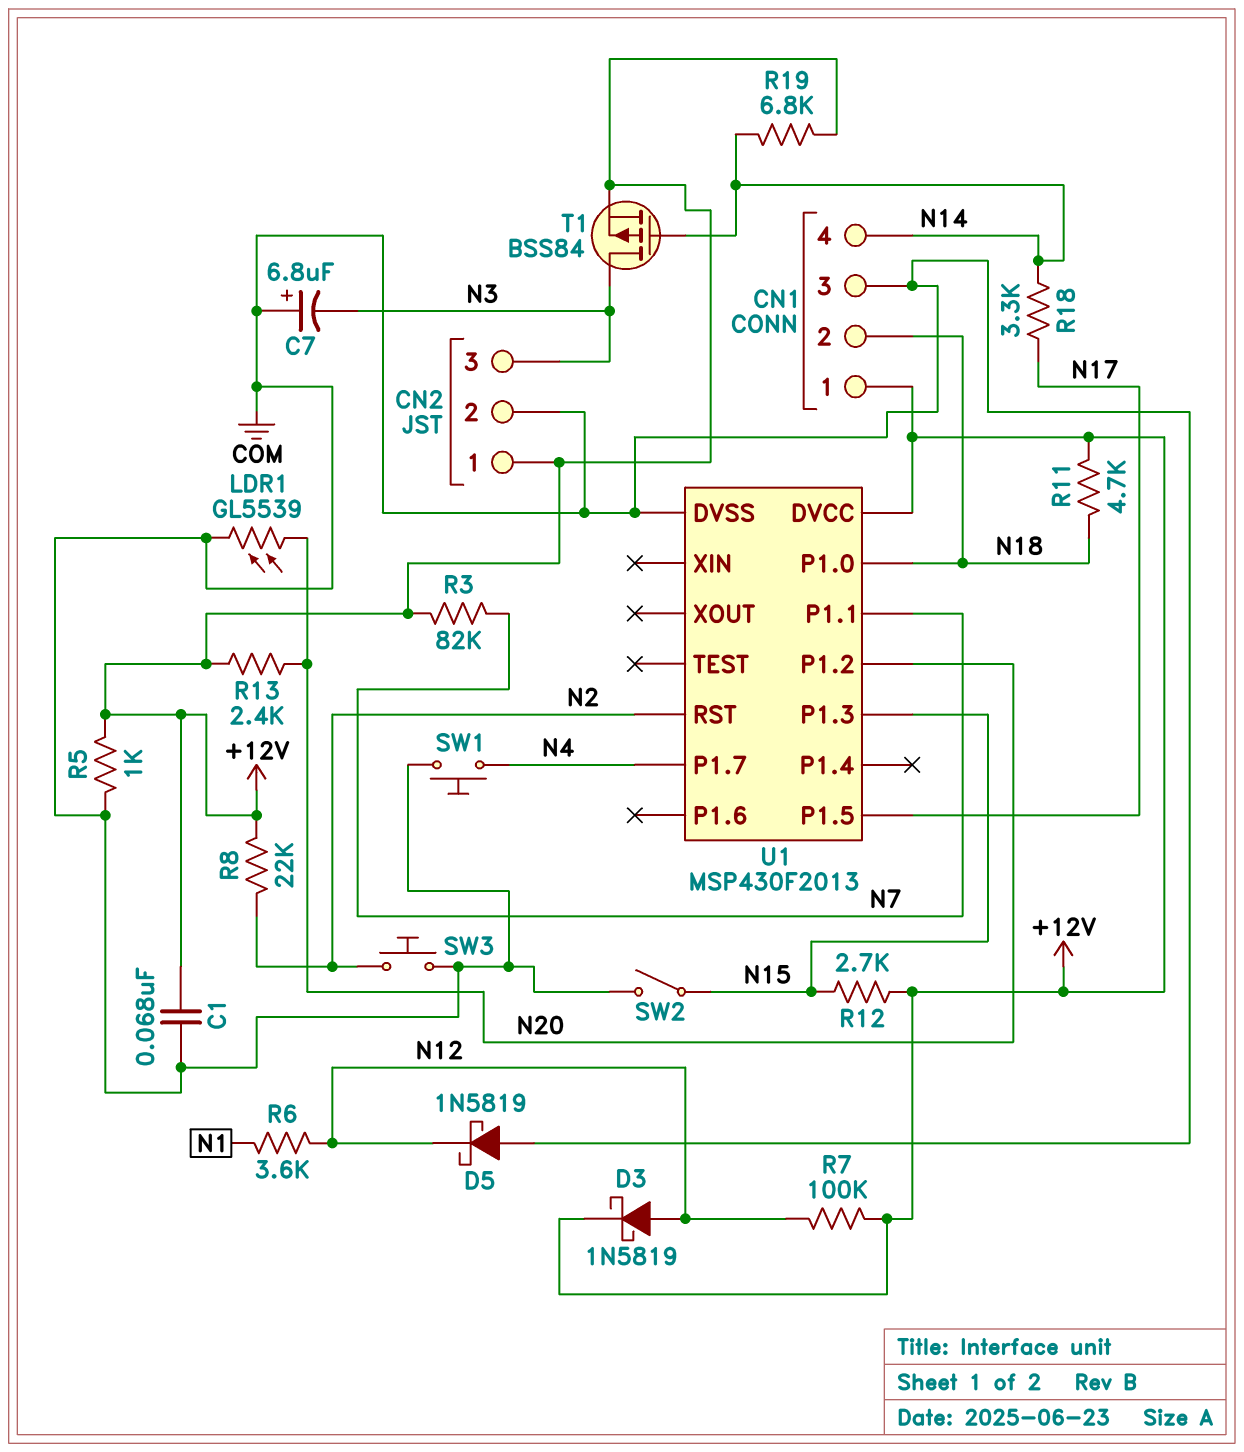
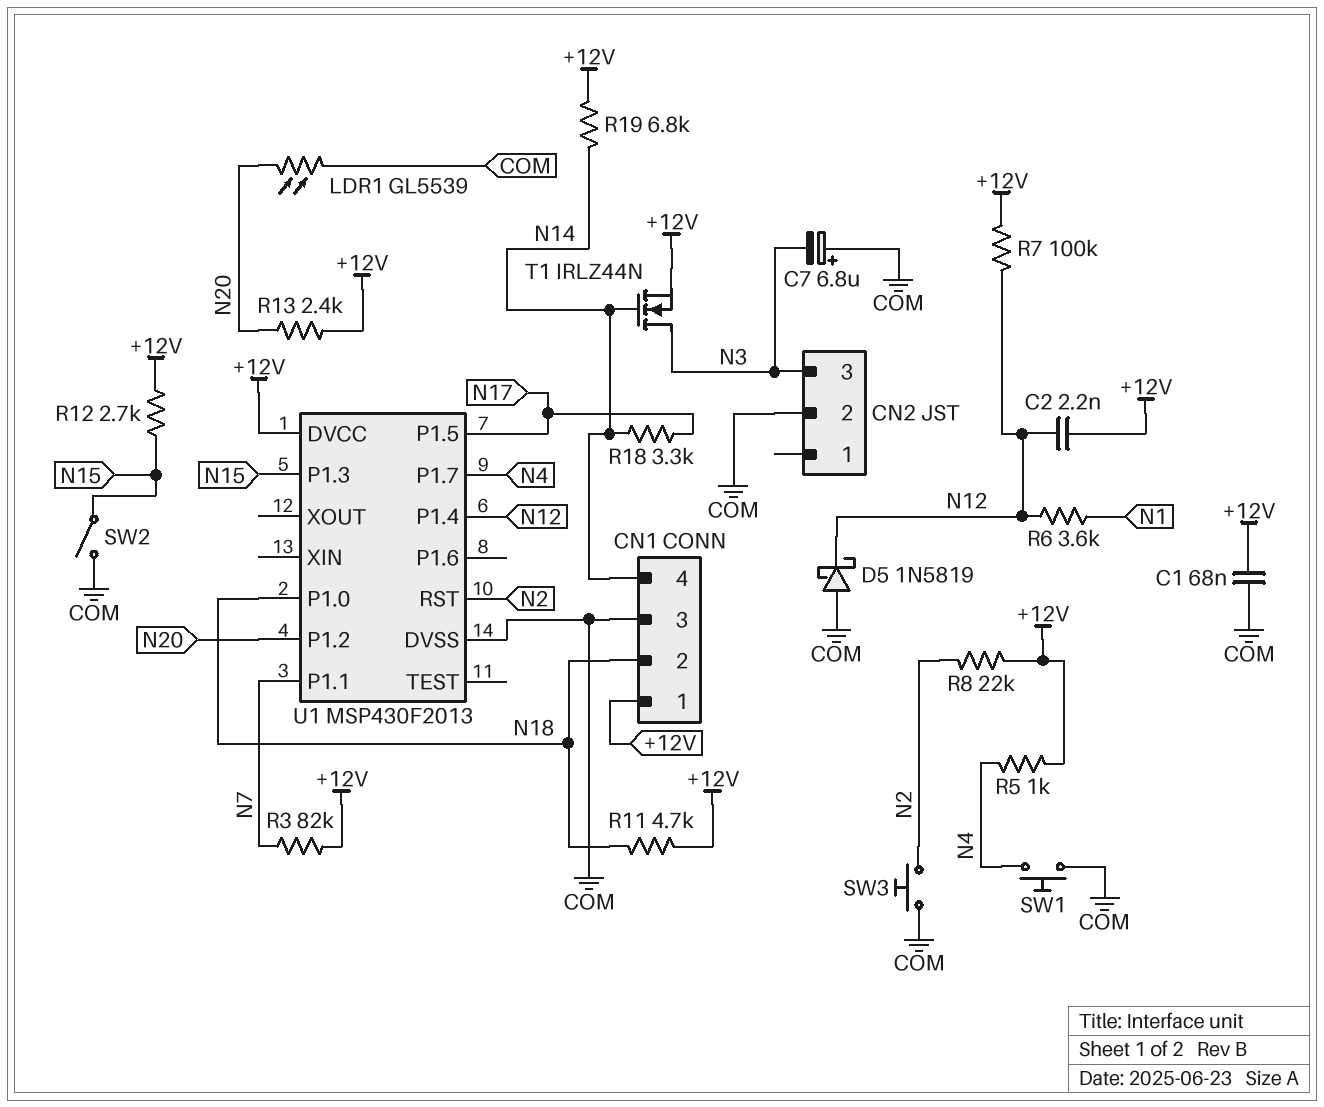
C2: none -> 2.2nF (+12V, N12)
CN2 pin 1: +12V -> none
D3: schottky 1N5819 (A N12, K +12V) -> none
R5: 1k (+12V, COM) -> 1k (+12V, N4)
T1: PMOS BSS84 (G N14, D N3, S +12V) -> NMOS IRLZ44N (G N14, D N3, S +12V)
U1 pin P1.4: none -> N12

